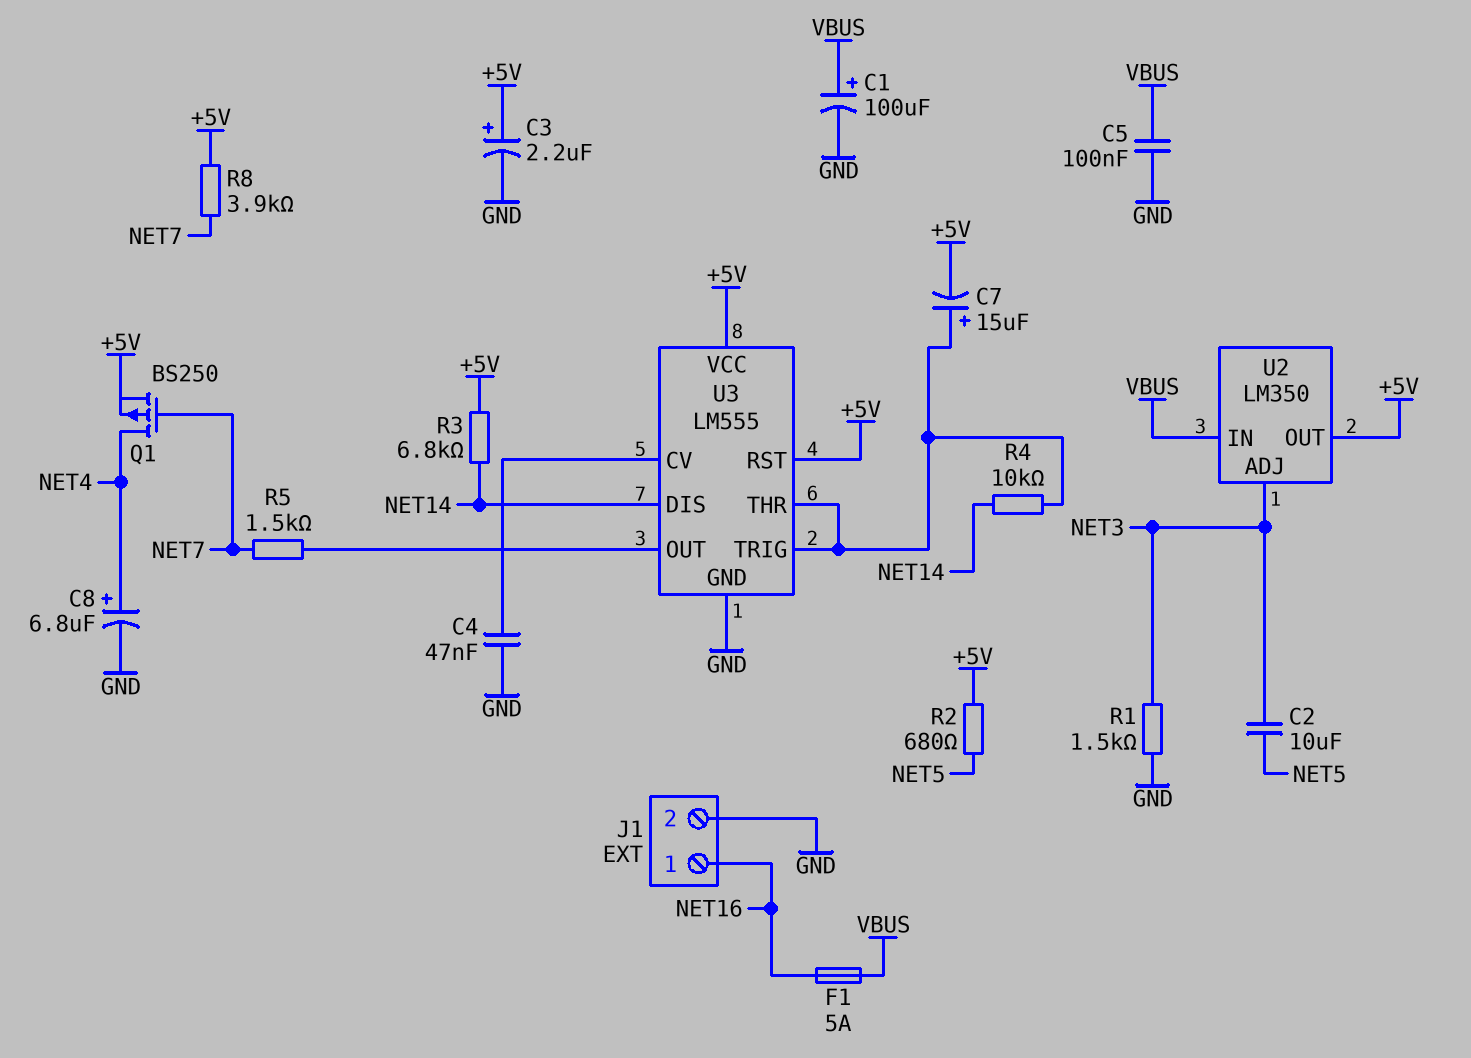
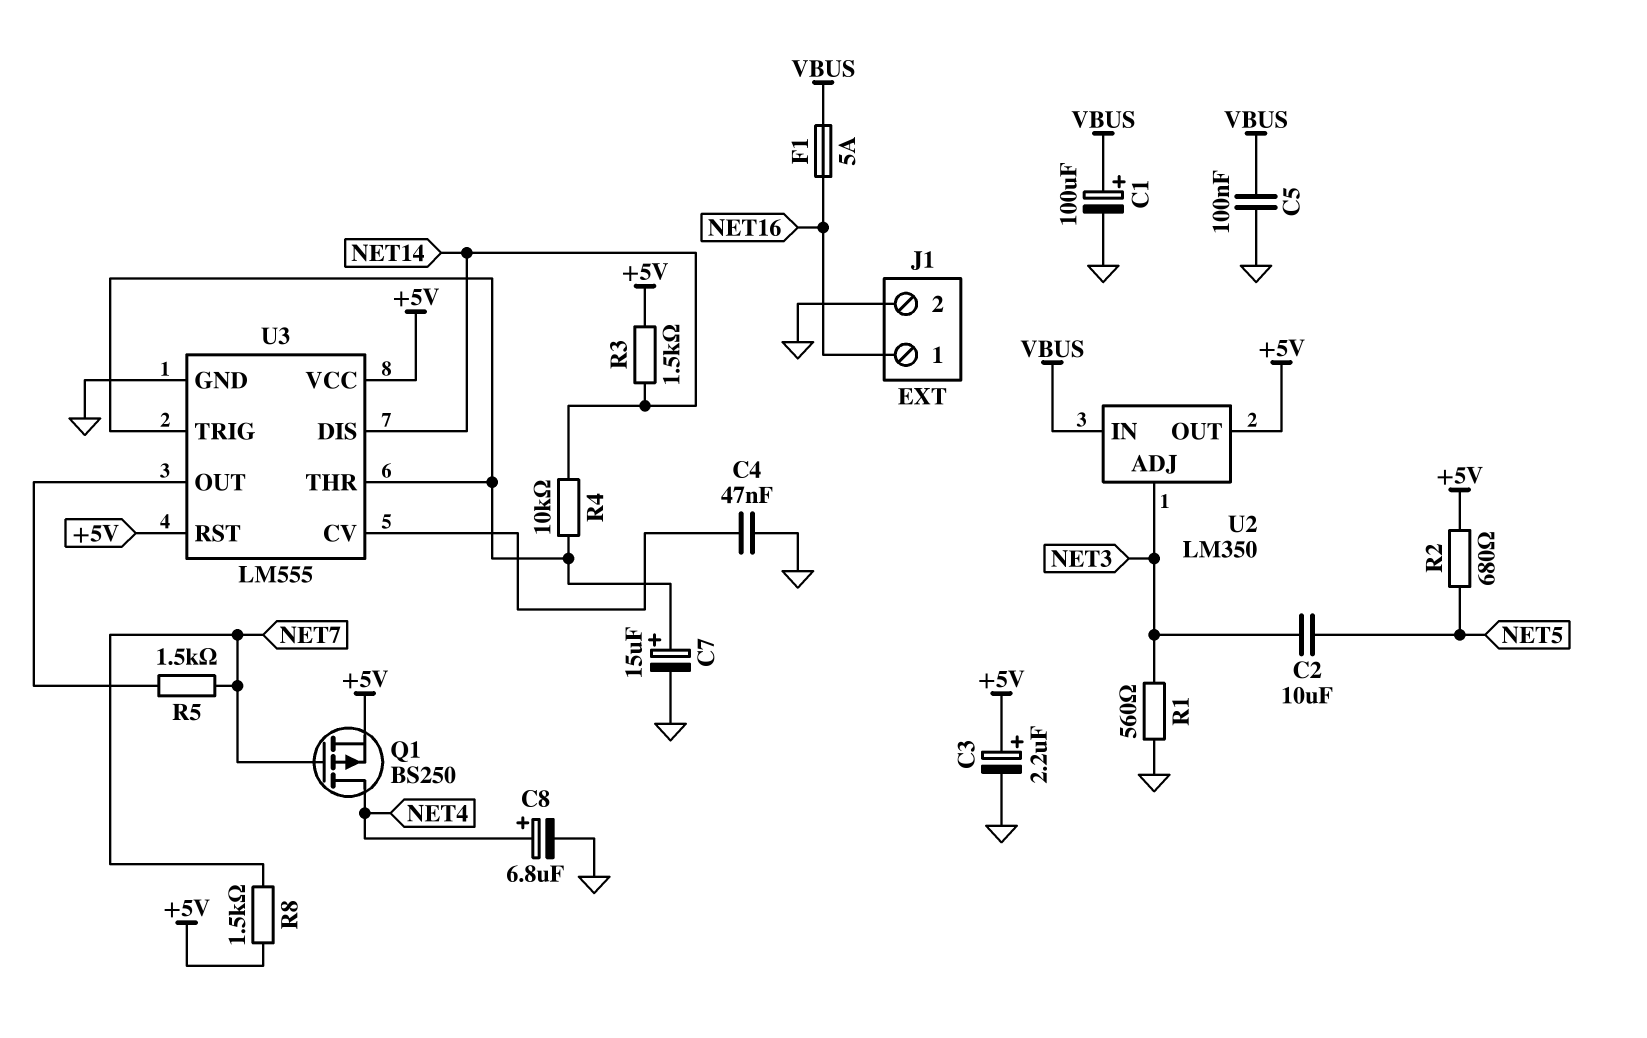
C7: 15uF (plus U3/THR, minus +5V) -> 15uF (plus U3/THR, minus GND)
R1: 1.5k (GND, NET3) -> 560 (GND, NET3)
R3: 6.8k (+5V, NET14) -> 1.5k (+5V, NET14)
R8: 3.9k (+5V, NET7) -> 1.5k (+5V, NET7)

